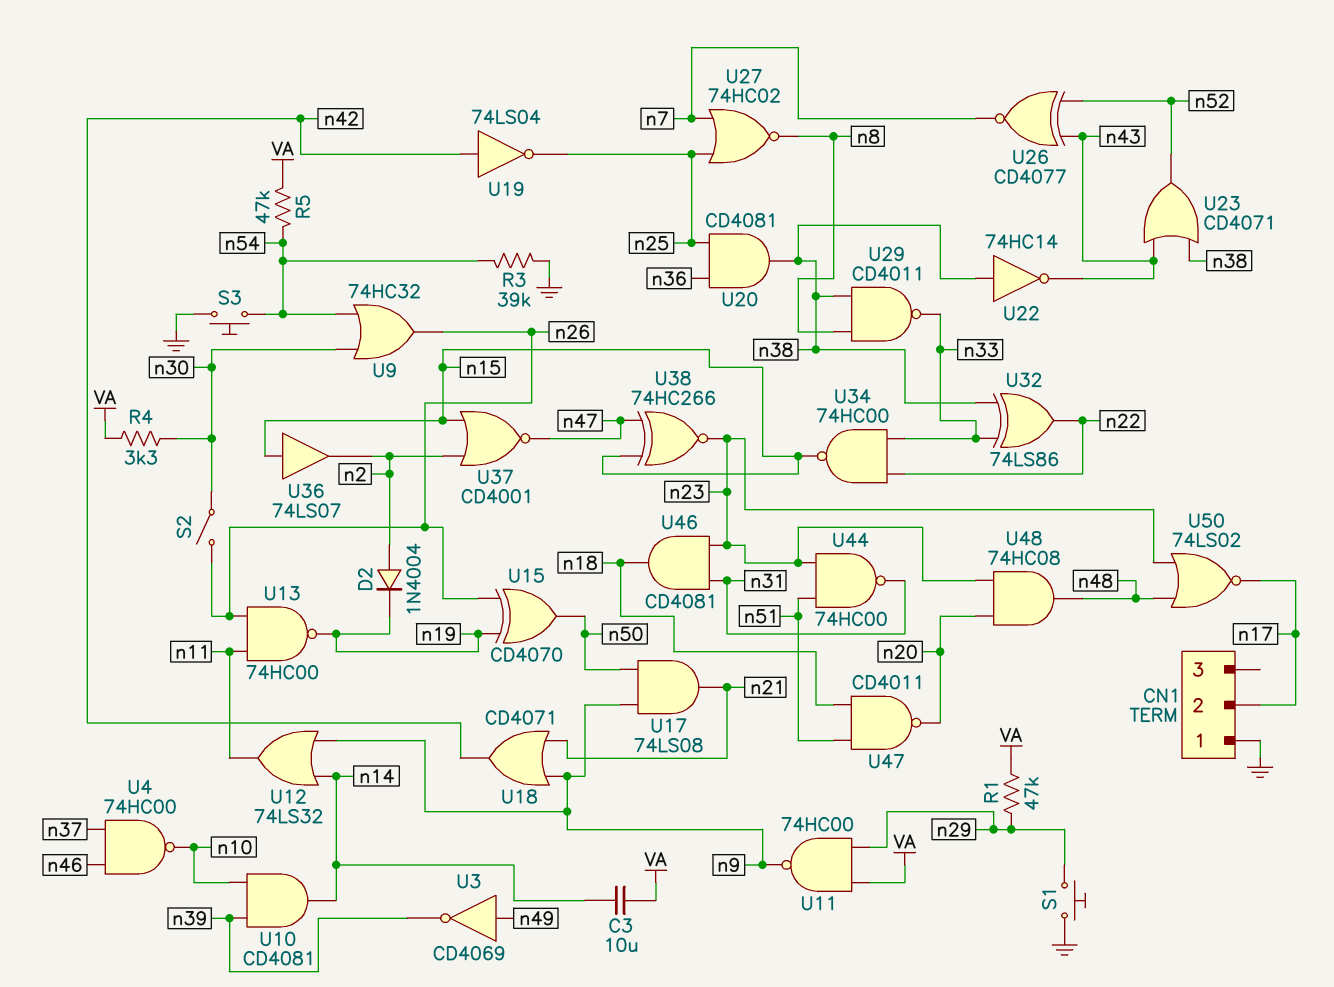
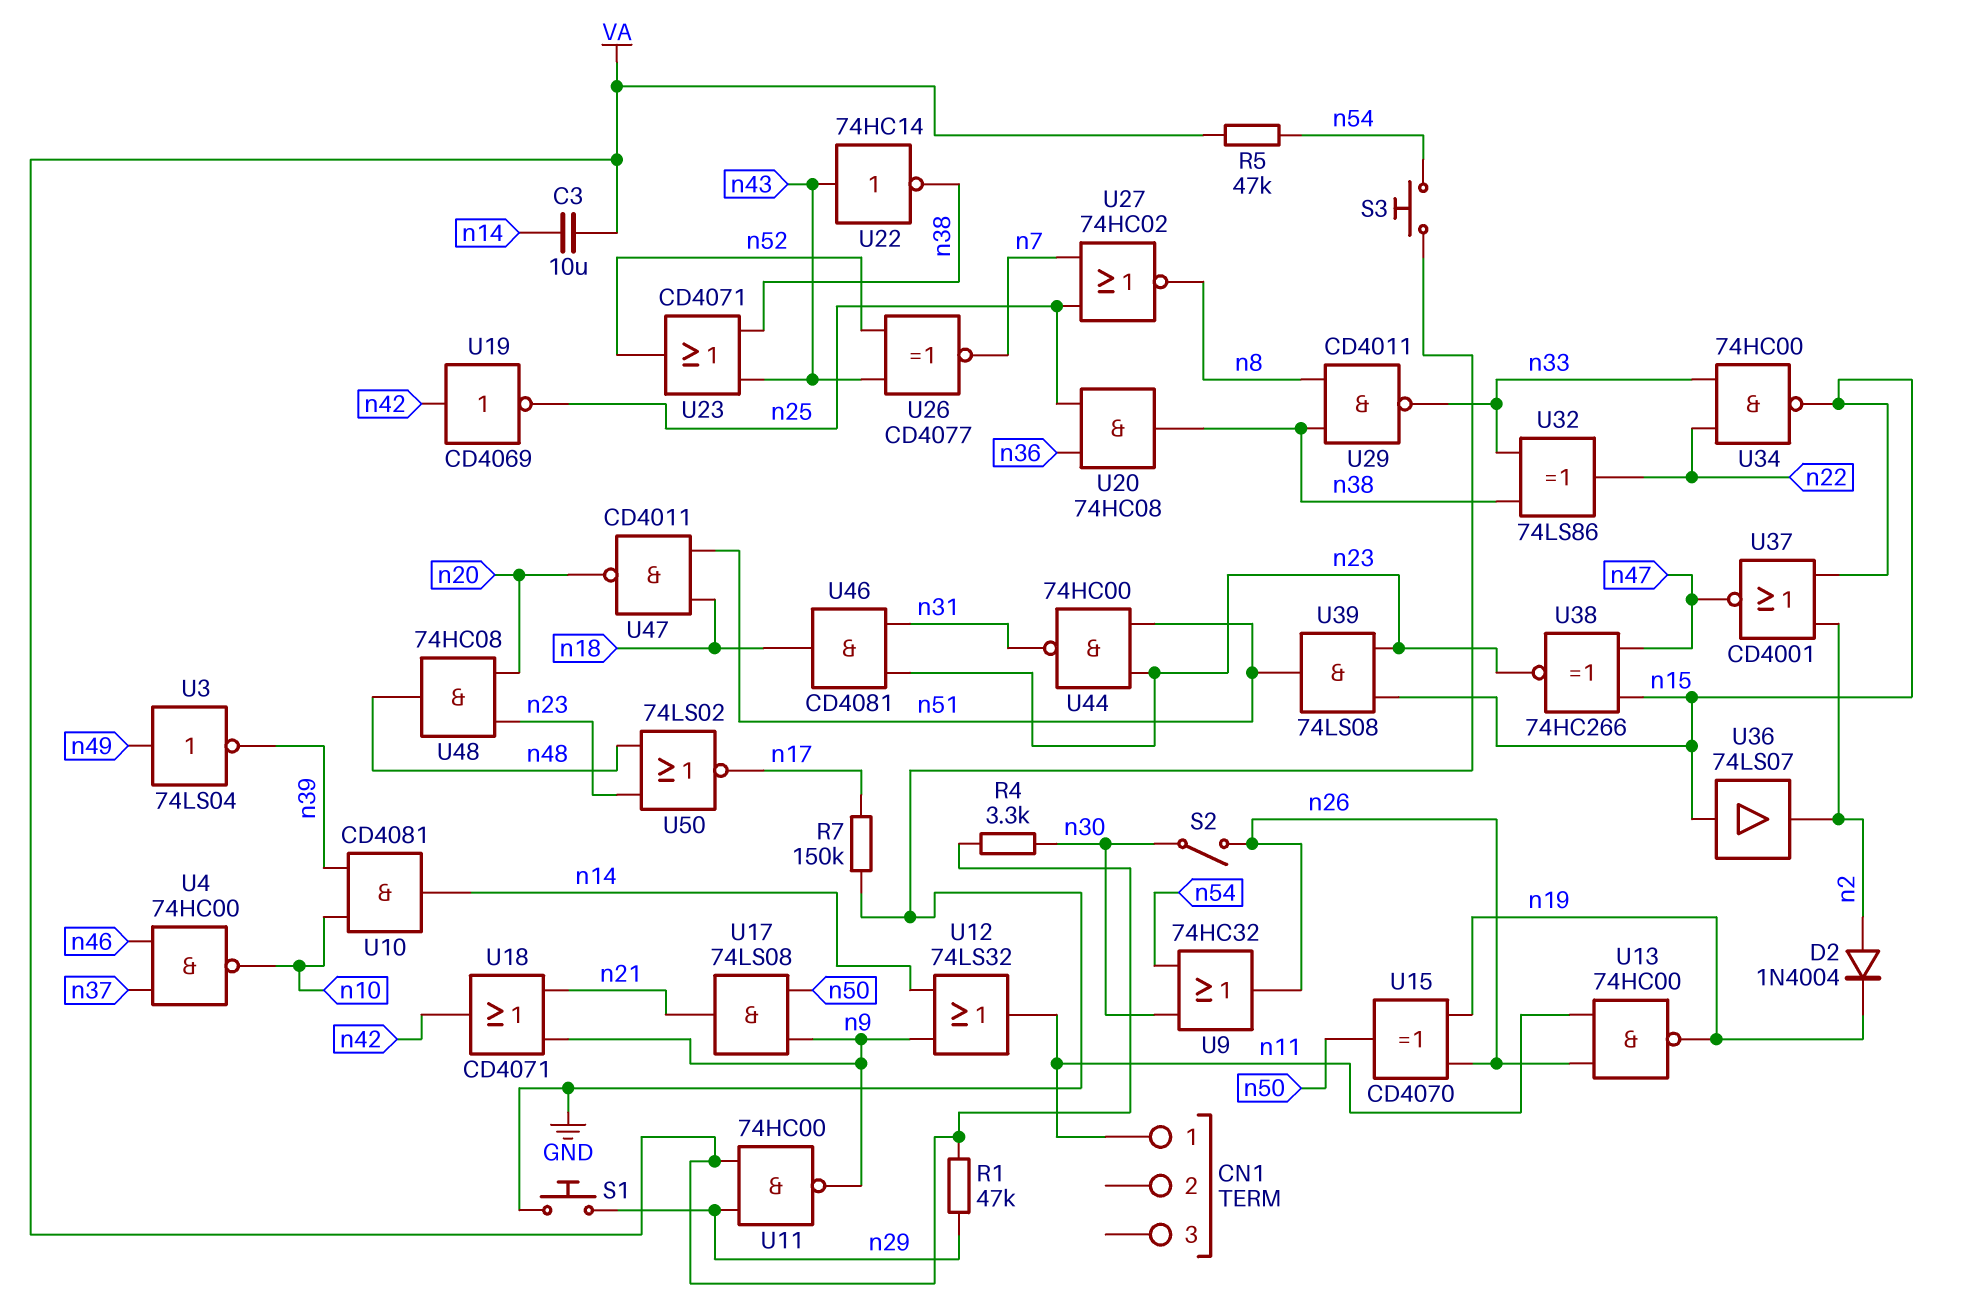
CN1 pin 1: GND -> n11
CN1 pin 2: n17 -> none
R3: 39k (GND, n54) -> none
R7: none -> 150k (GND, n17)
U3: NOT CD4069 (in n49, out n39) -> NOT 74LS04 (in n49, out n39)
U19: NOT 74LS04 (in n42, out n25) -> NOT CD4069 (in n42, out n25)
U20: AND CD4081 (in n25, in n36, out n38) -> AND 74HC08 (in n25, in n36, out n38)
U22: NOT 74HC14 (in n38, out n43) -> NOT 74HC14 (in n43, out n38)
U39: none -> AND 74LS08 (in n15, in n23, out n51)

